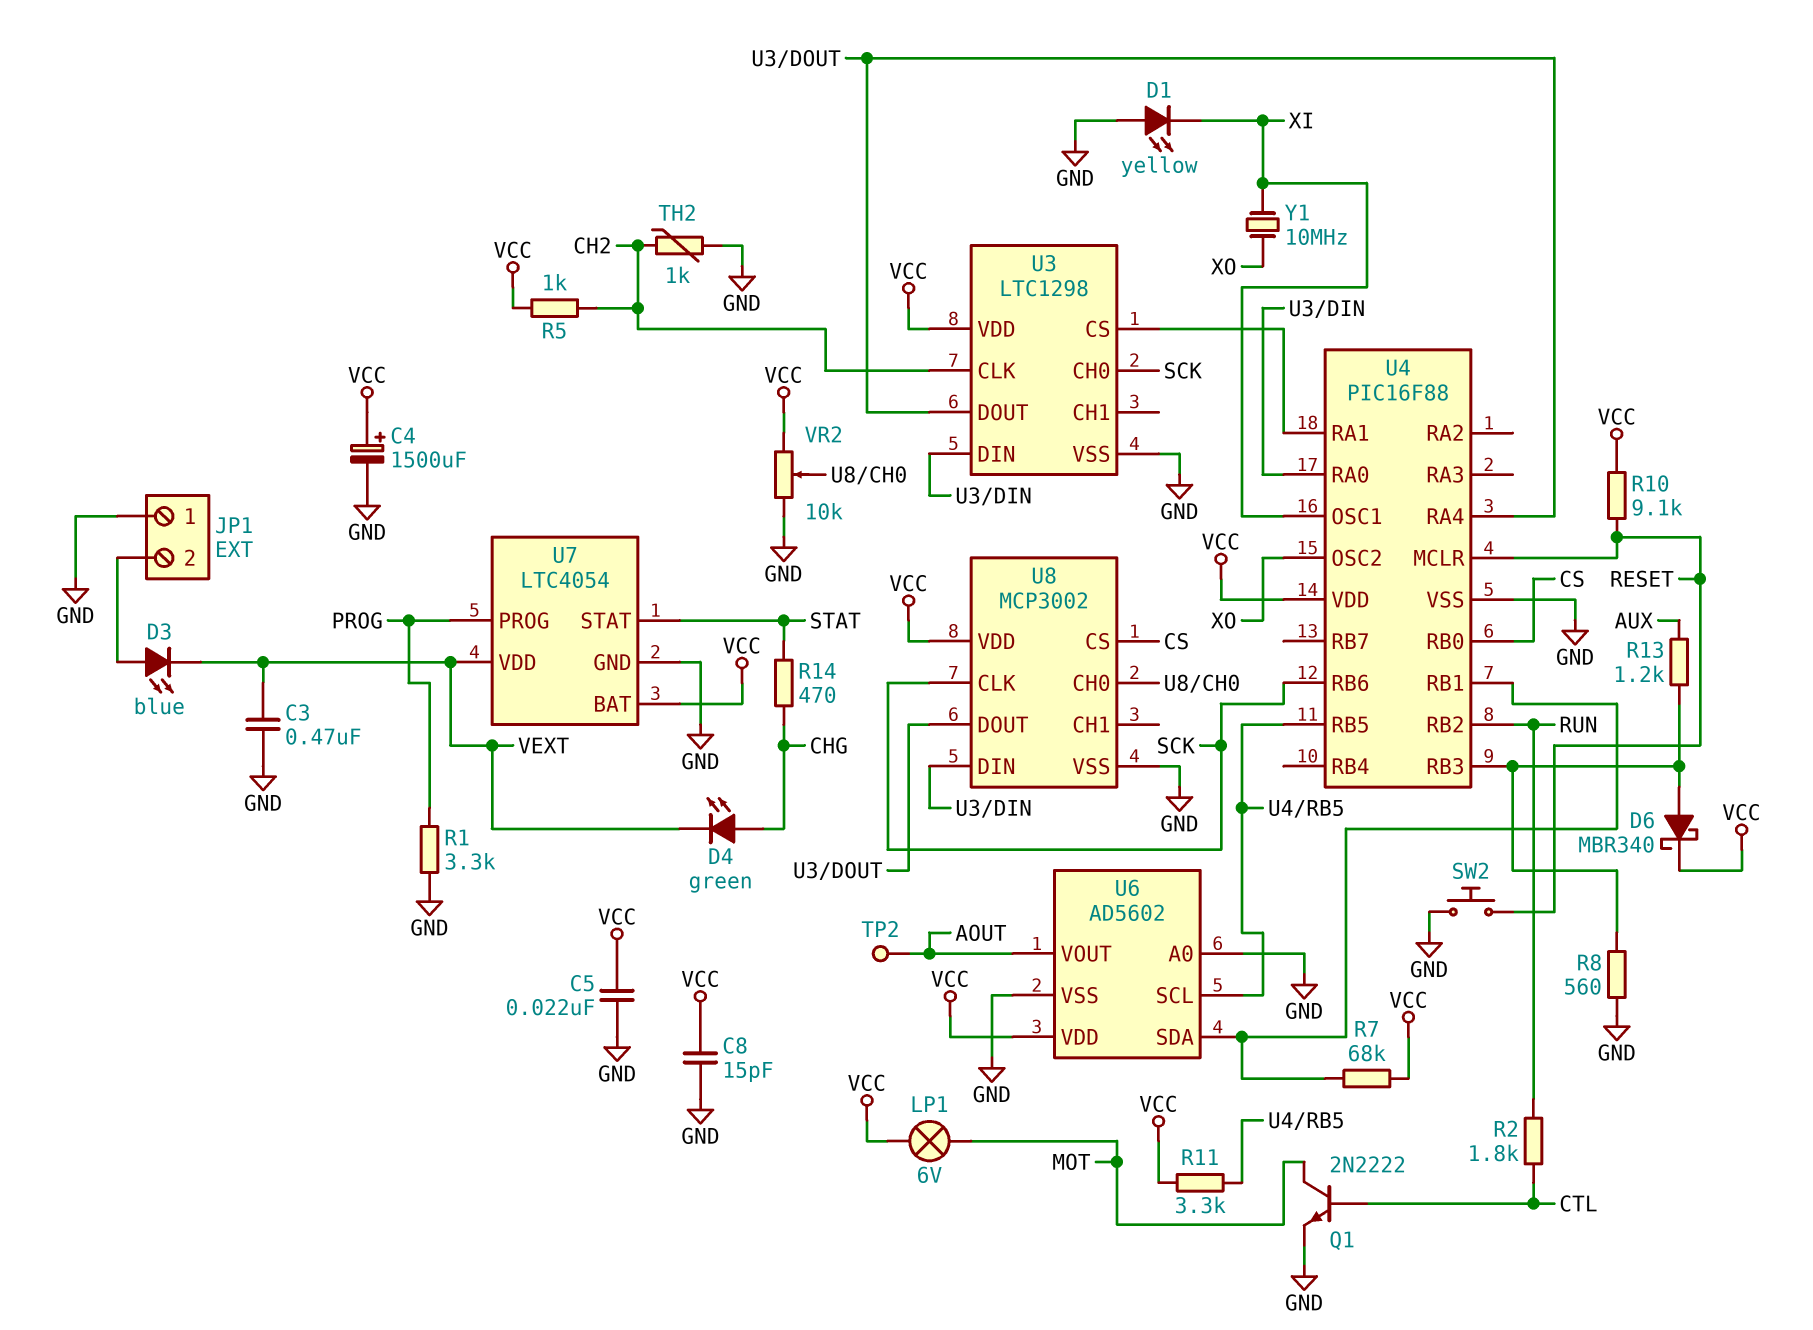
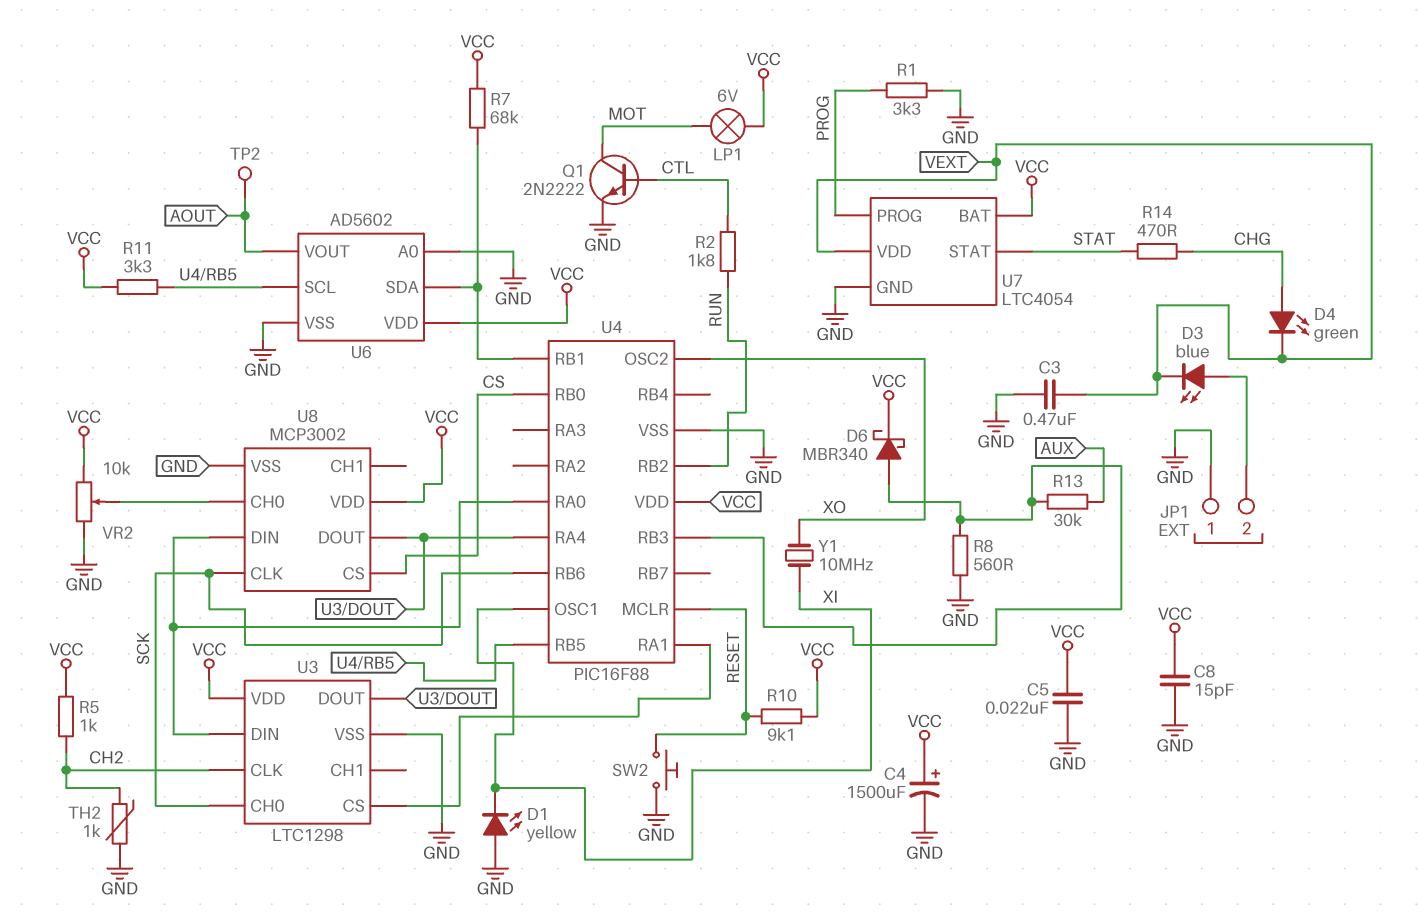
R13: 1.2k (AUX, U4/RB3) -> 30k (AUX, U4/RB3)

